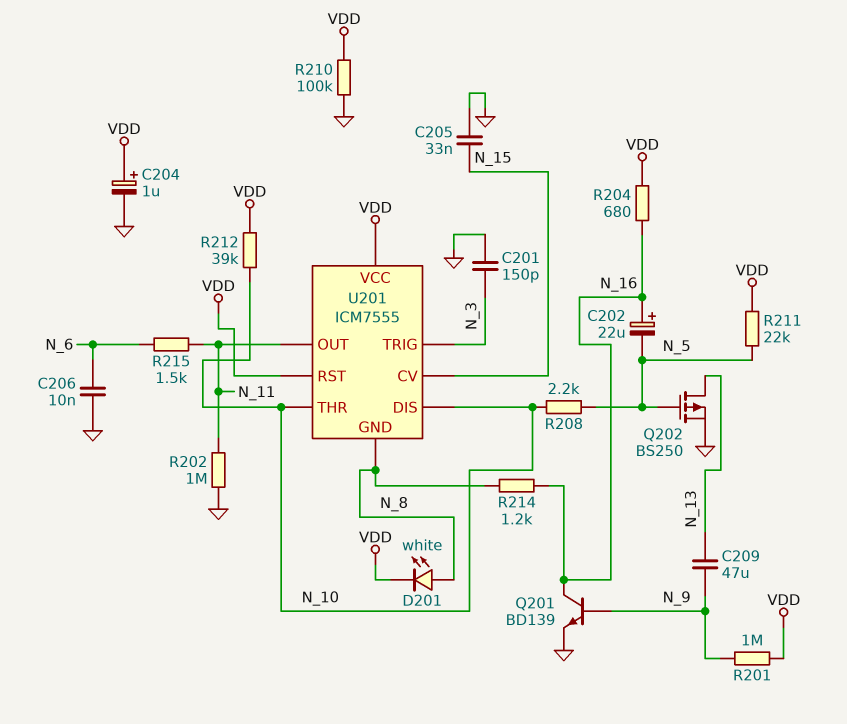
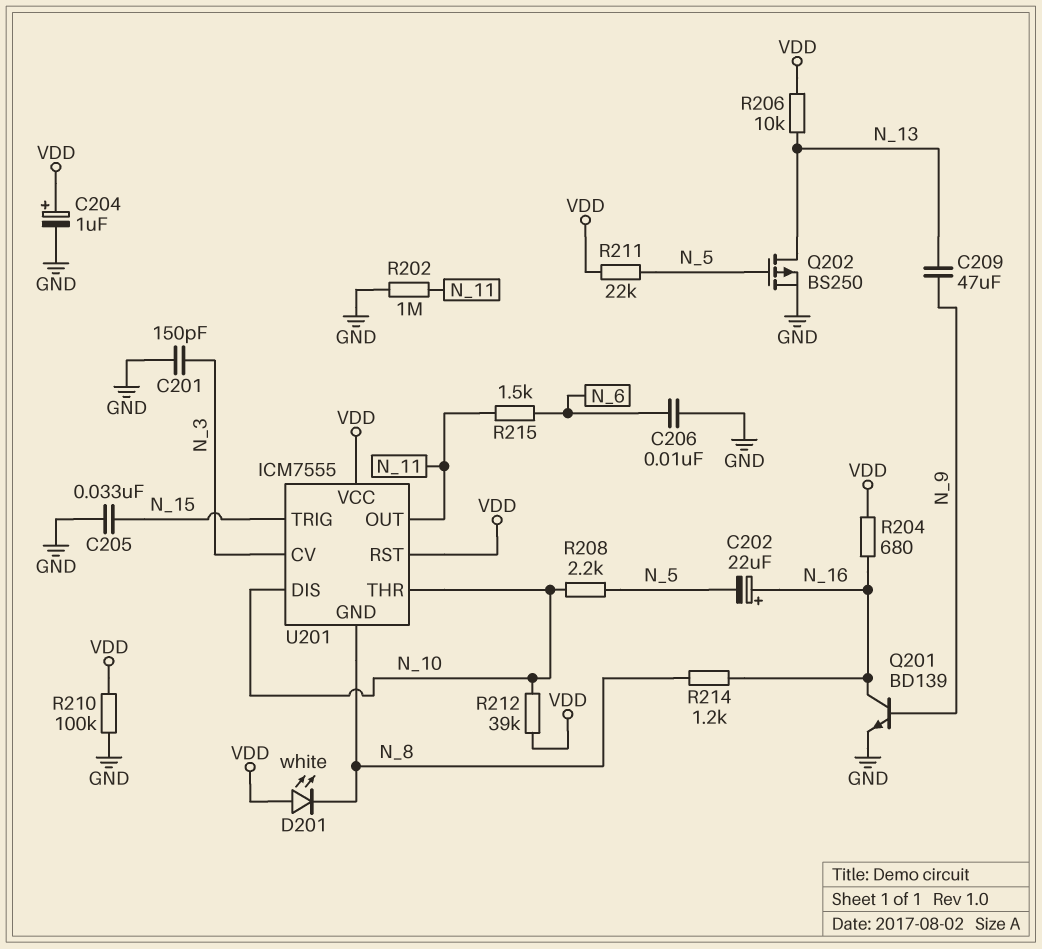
D201: LED white (A N_8, K VDD) -> LED white (A VDD, K N_8)
R201: 1M (N_9, VDD) -> none
R206: none -> 10k (N_13, VDD)
U201 pin CV: N_15 -> N_3
U201 pin TRIG: N_3 -> N_15

